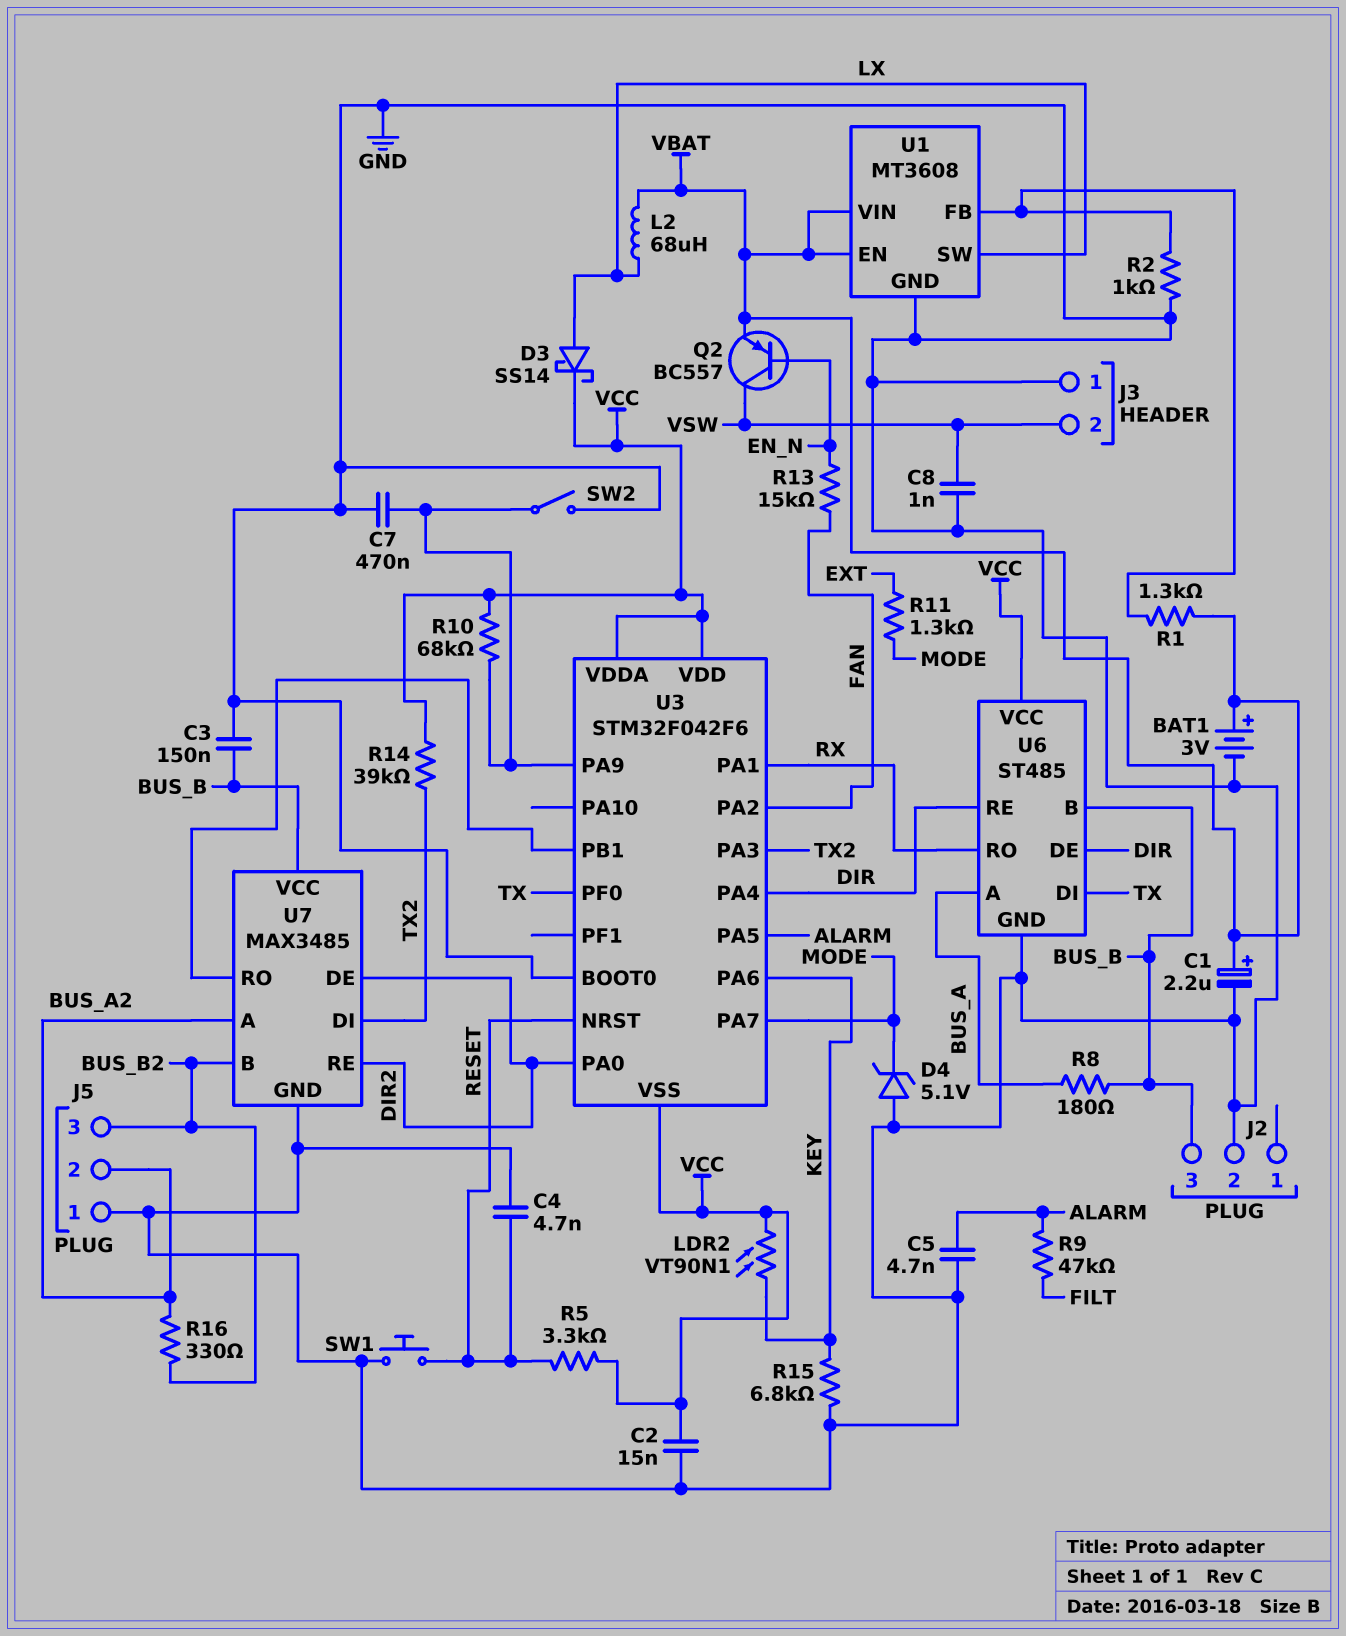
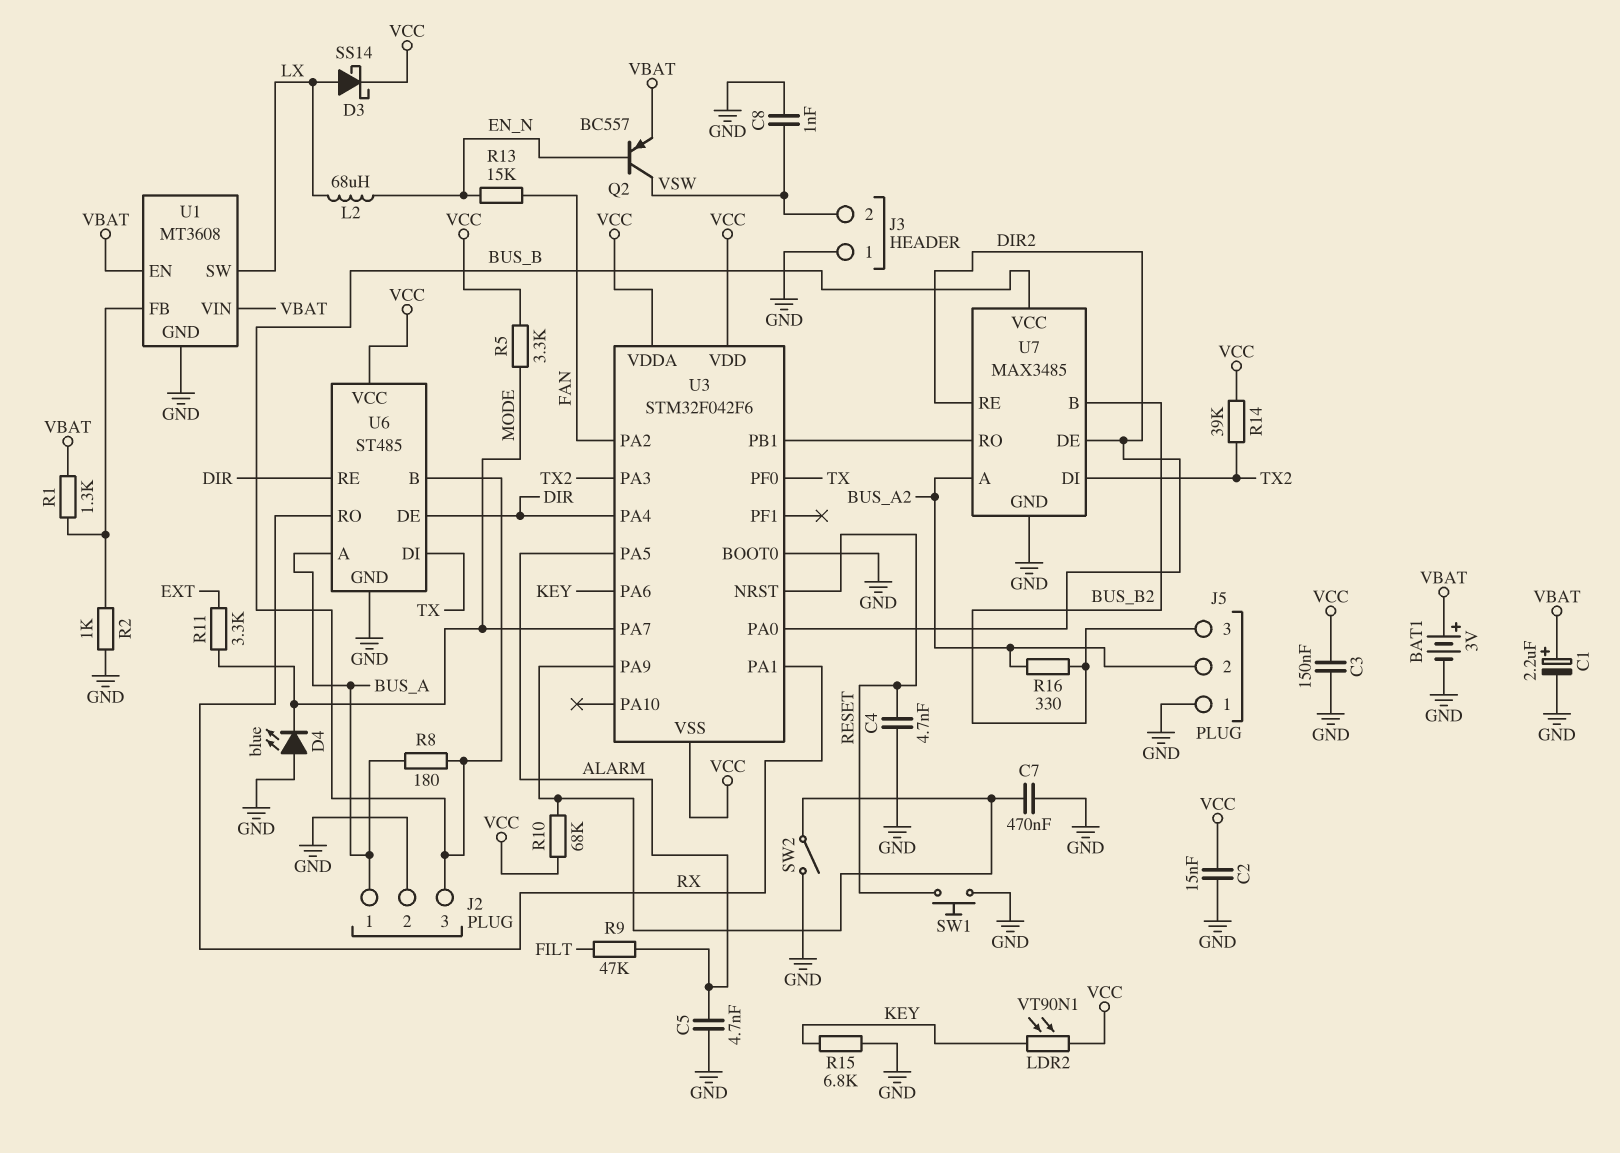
C3: 150nF (BUS_B, GND) -> 150nF (GND, VCC)
D4: zener 5.1V (A GND, K MODE) -> LED blue (A GND, K MODE)
J2 pin 1: none -> BUS_A
L2: 68uH (LX, VBAT) -> 68uH (EN_N, LX)
R5: 3.3k (RESET, VCC) -> 3.3k (MODE, VCC)
R11: 1.3k (EXT, MODE) -> 3.3k (EXT, MODE)

